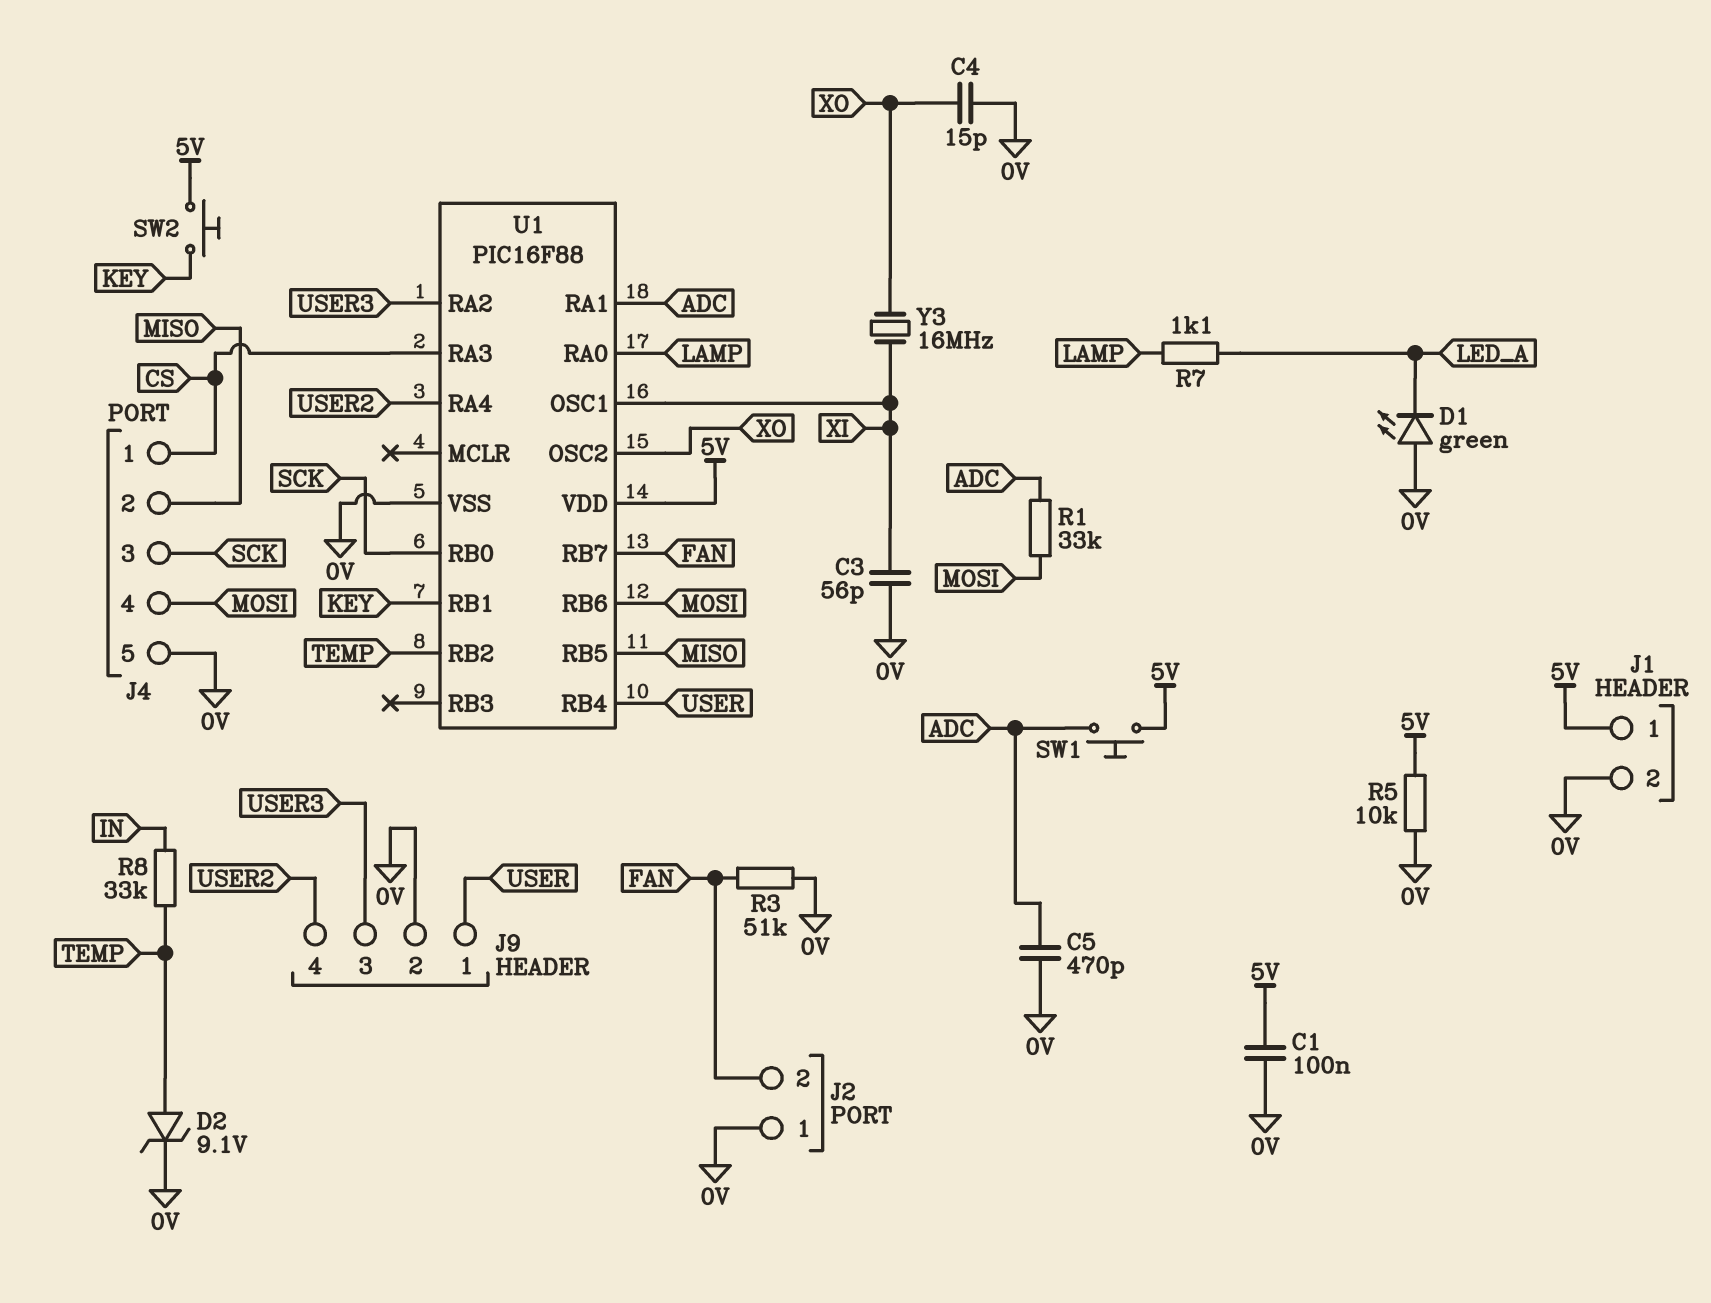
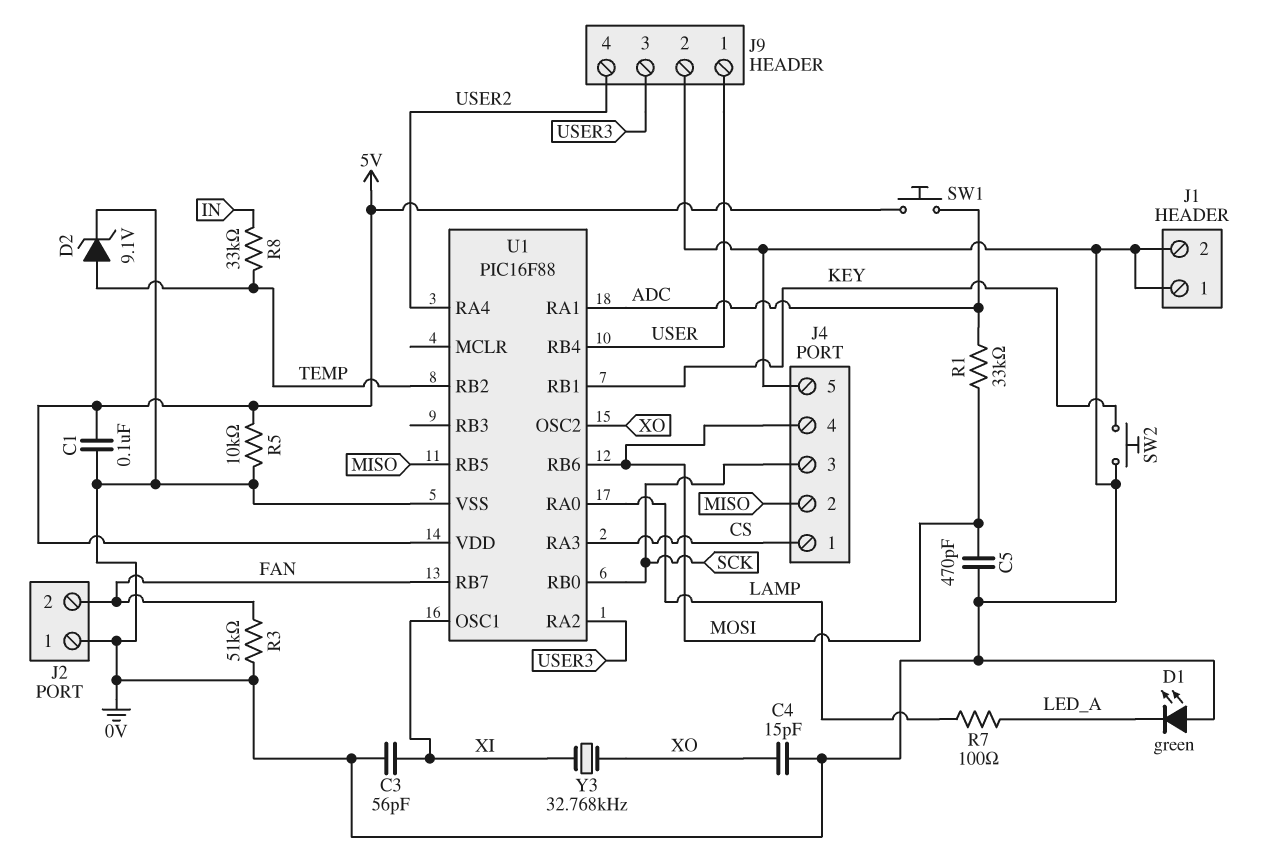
C5: 470pF (0V, ADC) -> 470pF (0V, MOSI)
J1 pin 1: 5V -> 0V
R7: 1.1k (LAMP, LED_A) -> 100 (LAMP, LED_A)
SW2: button (5V, KEY) -> button (0V, KEY)
Y3: 16MHz (XI, XO) -> 32.768kHz (XI, XO)

